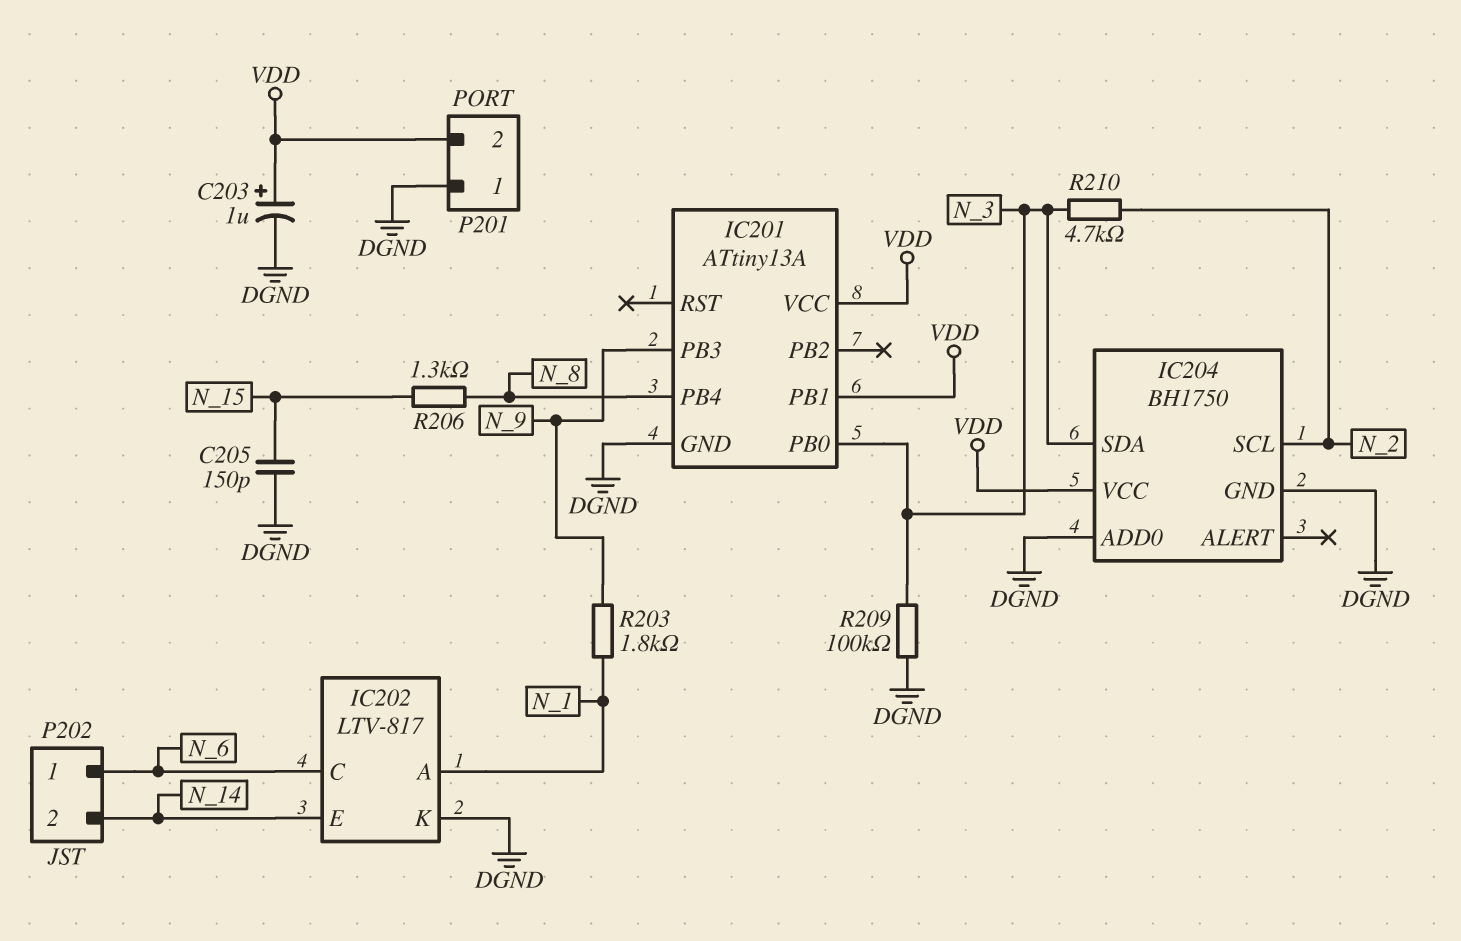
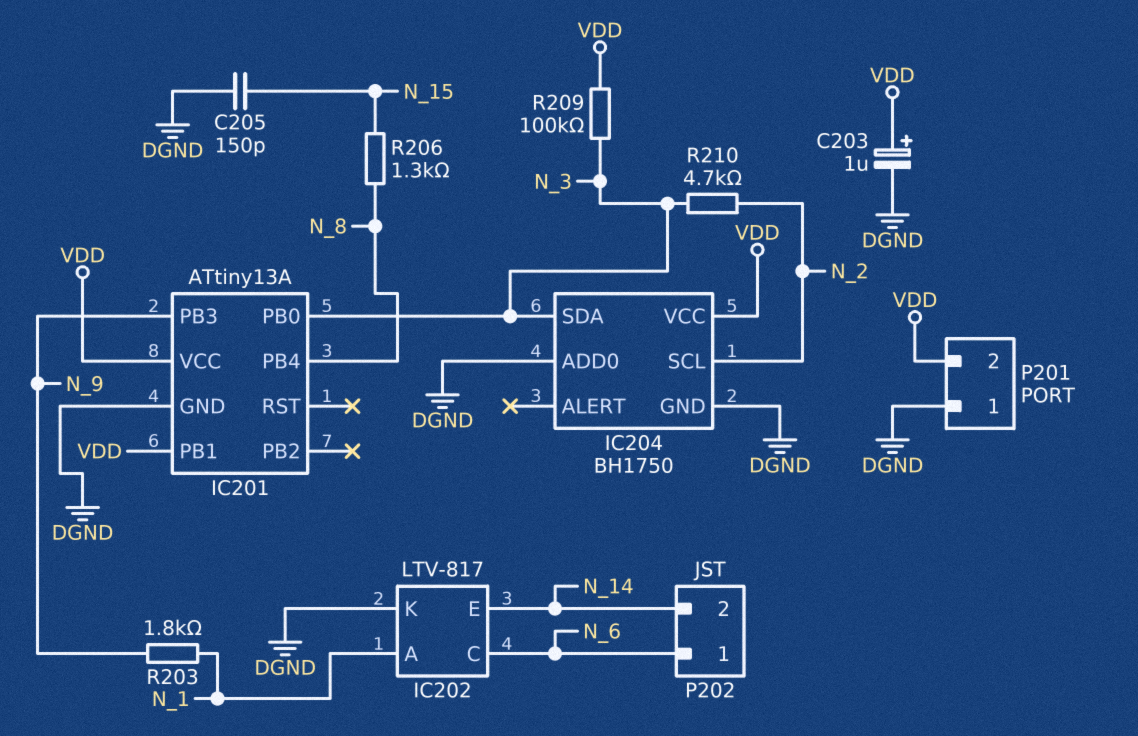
R209: 100k (DGND, N_3) -> 100k (N_3, VDD)

